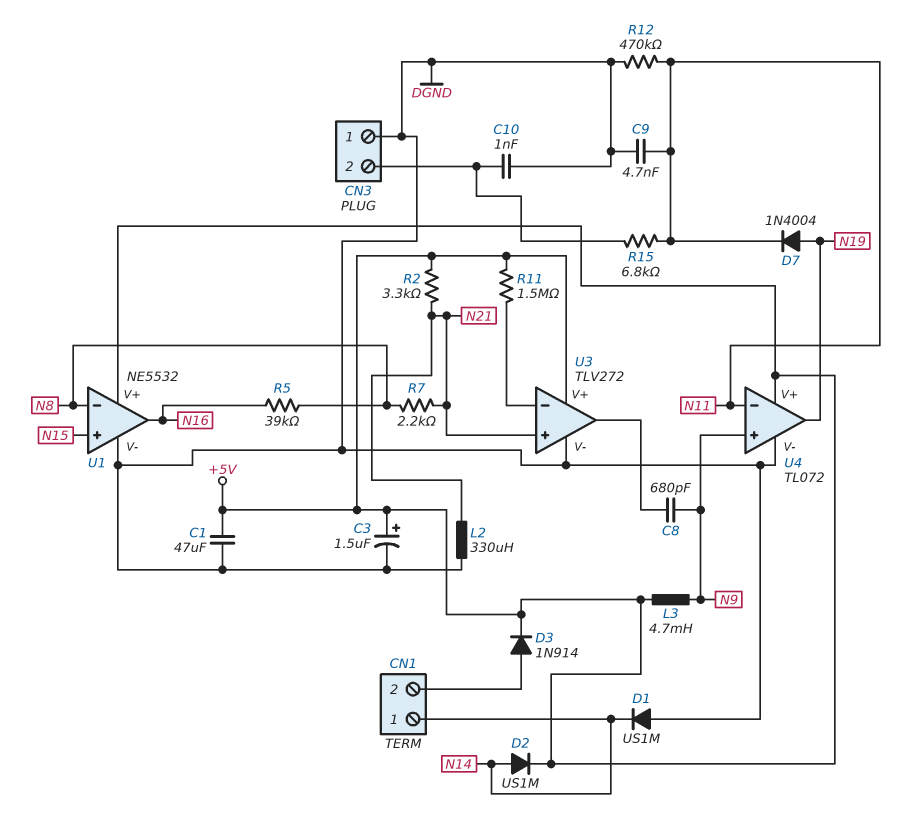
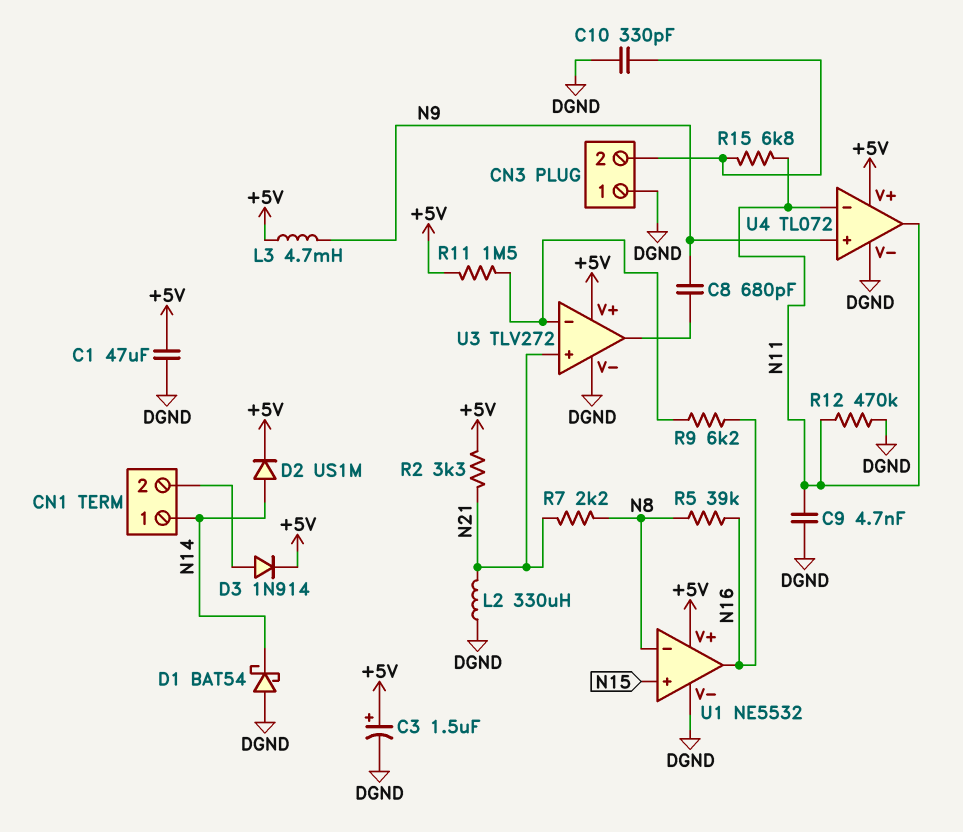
C10: 1nF (CN3/2, DGND) -> 330pF (CN3/2, DGND)
D1: diode US1M (A DGND, K N14) -> schottky BAT54 (A DGND, K N14)
D7: diode 1N4004 (A N19, K N11) -> none
R9: none -> 6.2k (N16, U3/in-)
U4 pin out: N19 -> N11

